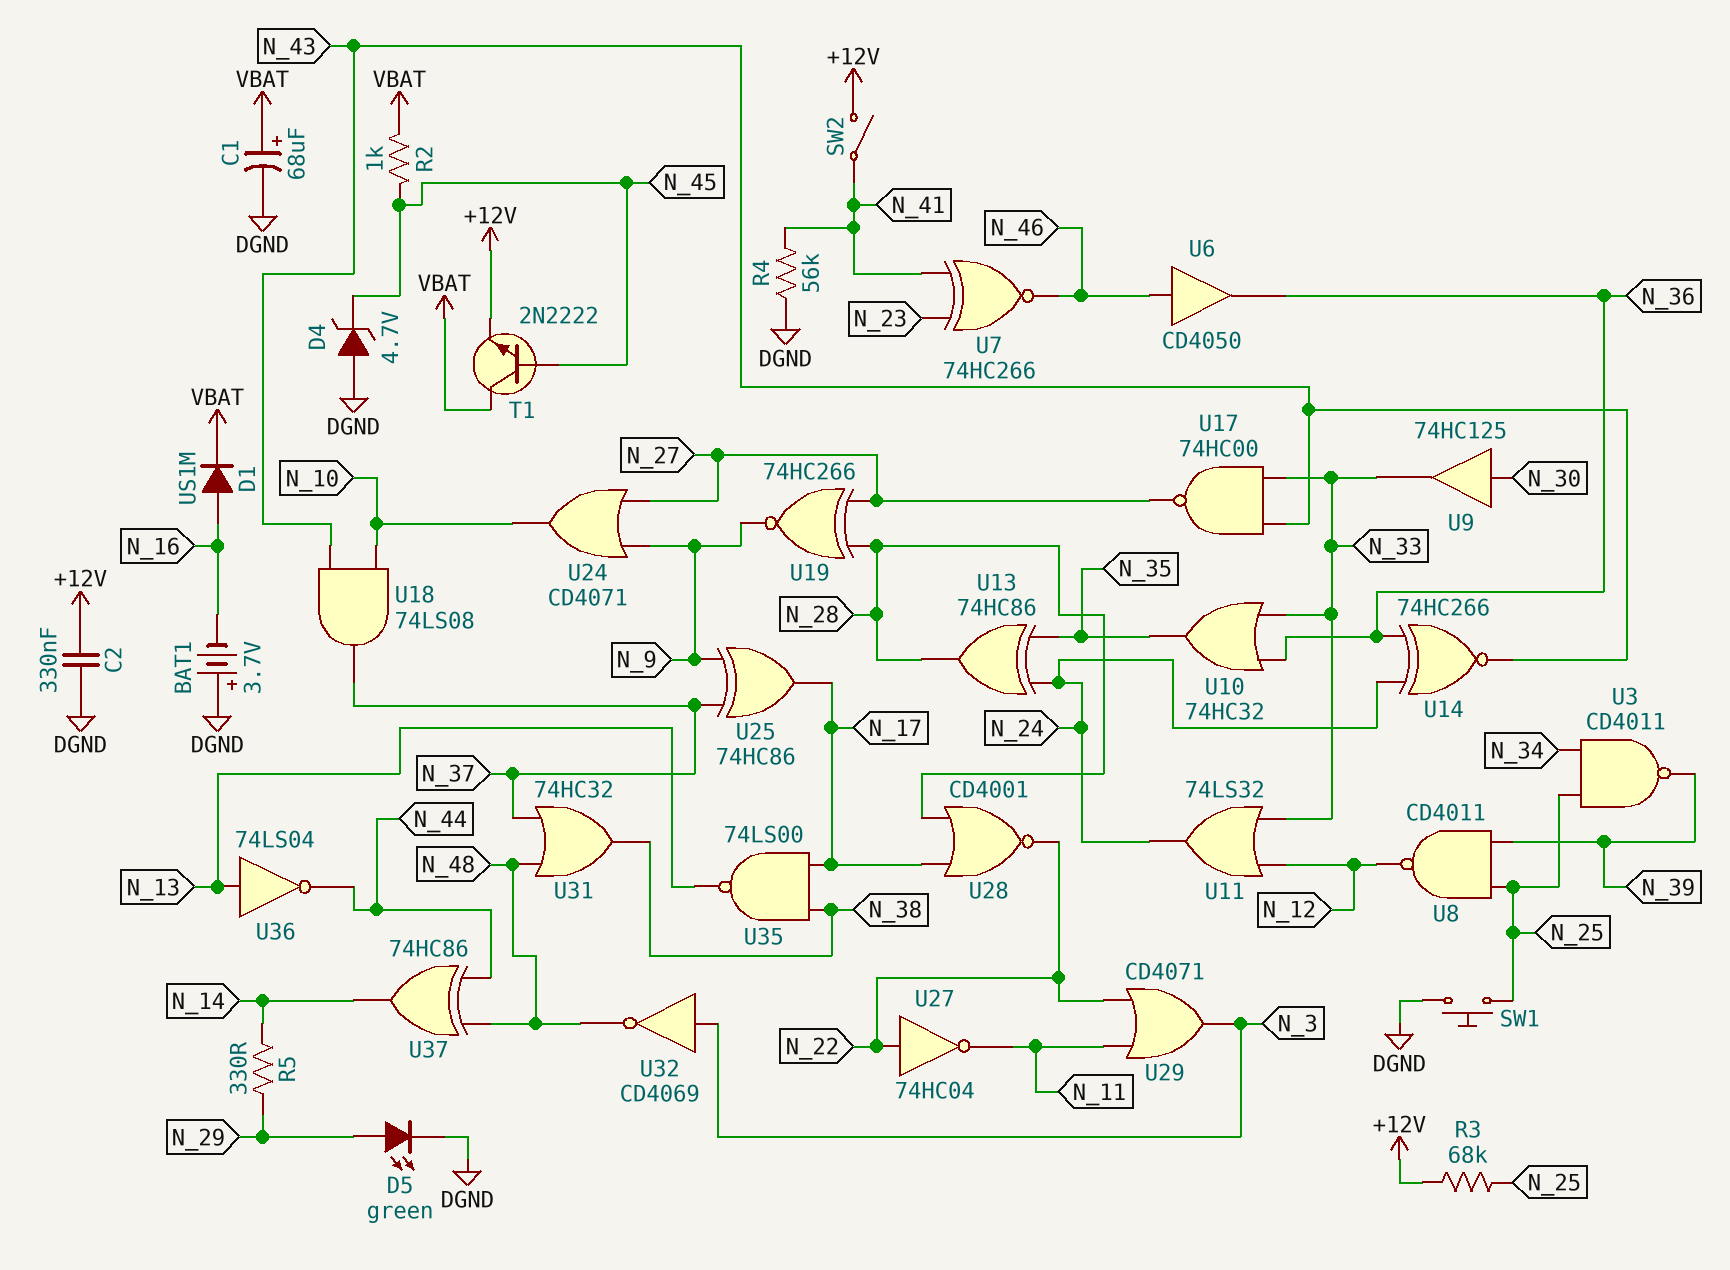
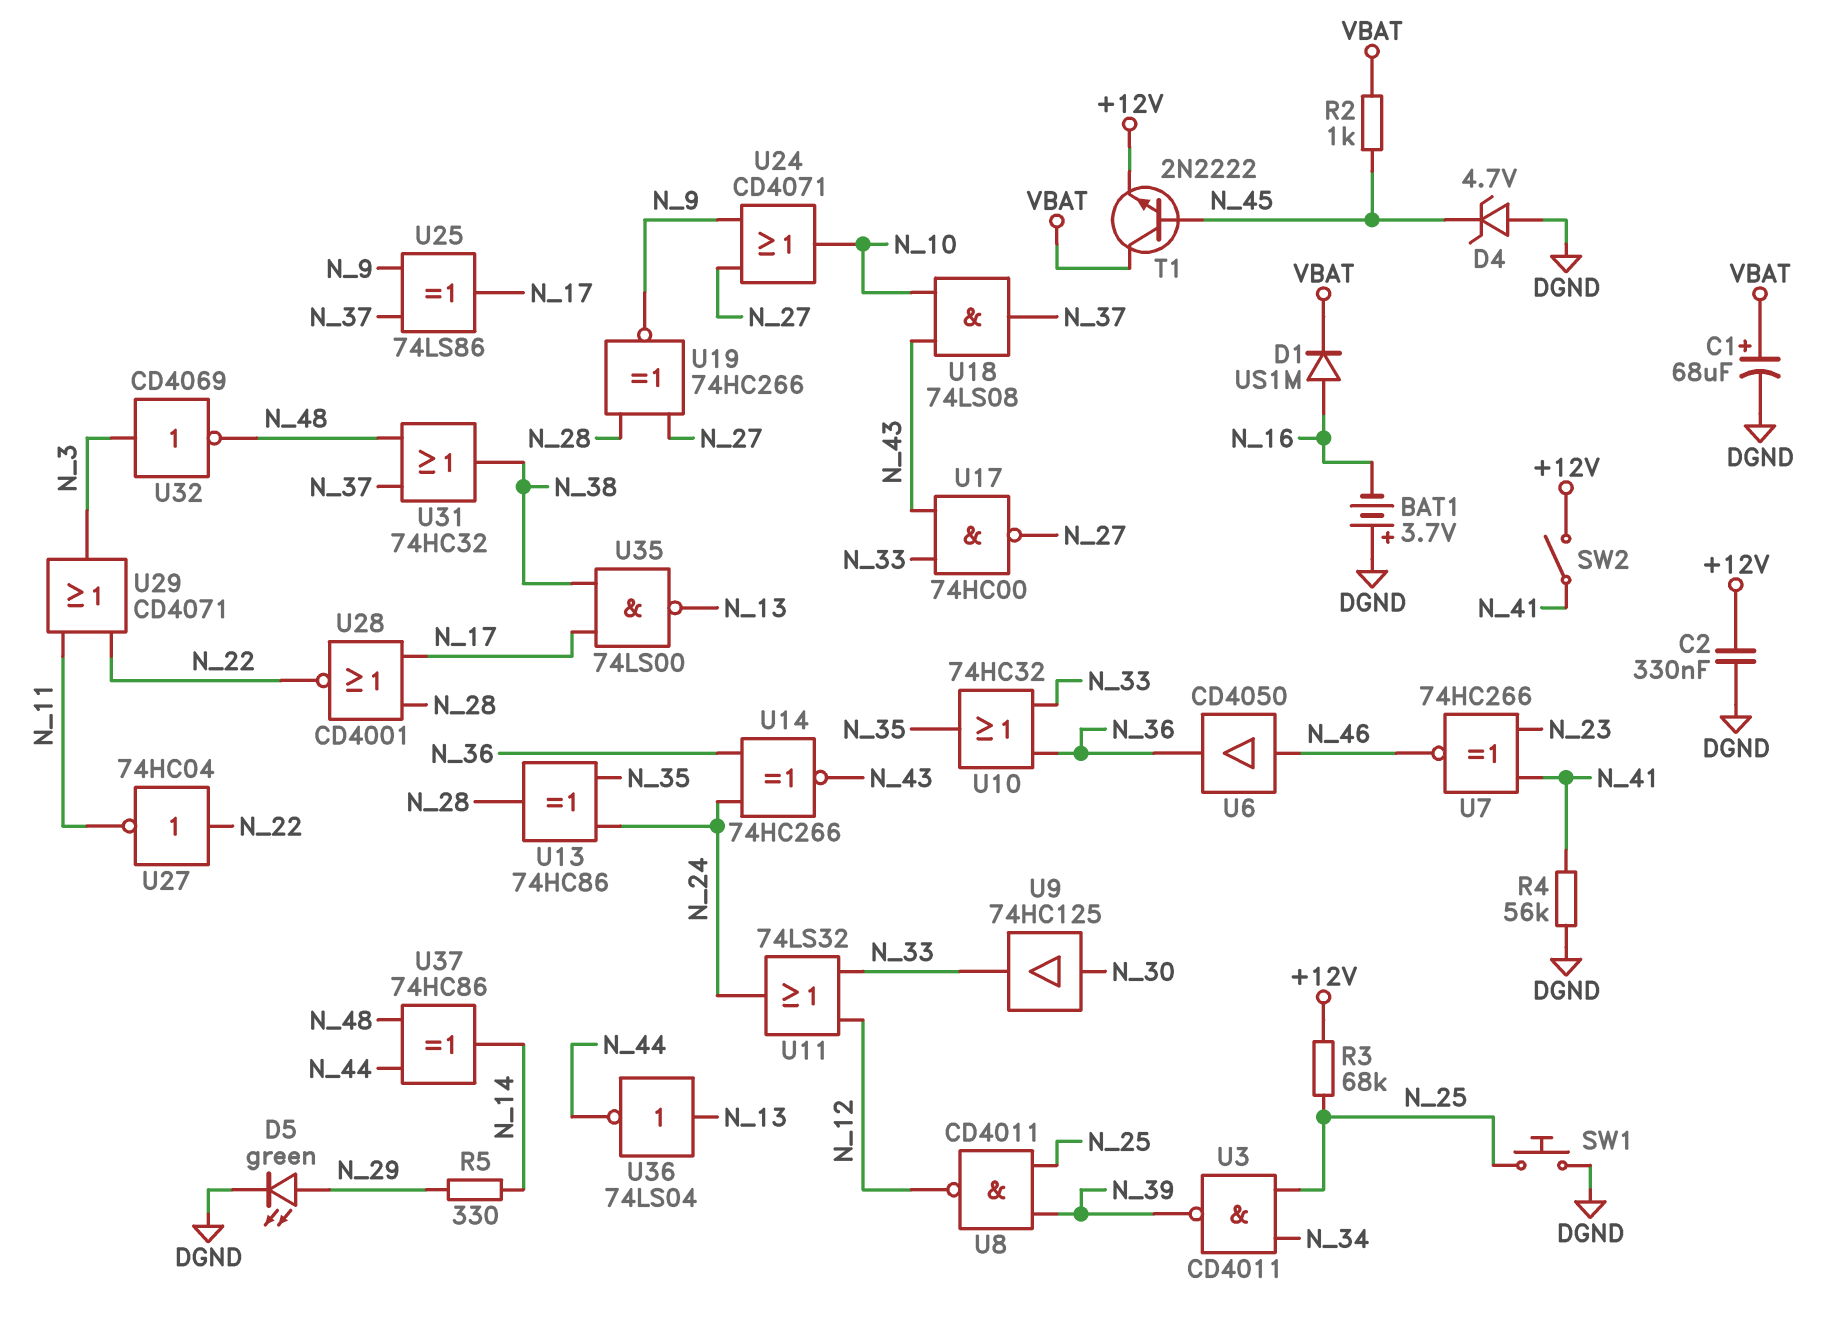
U25: XOR 74HC86 (in N_9, in N_37, out N_17) -> XOR 74LS86 (in N_9, in N_37, out N_17)

